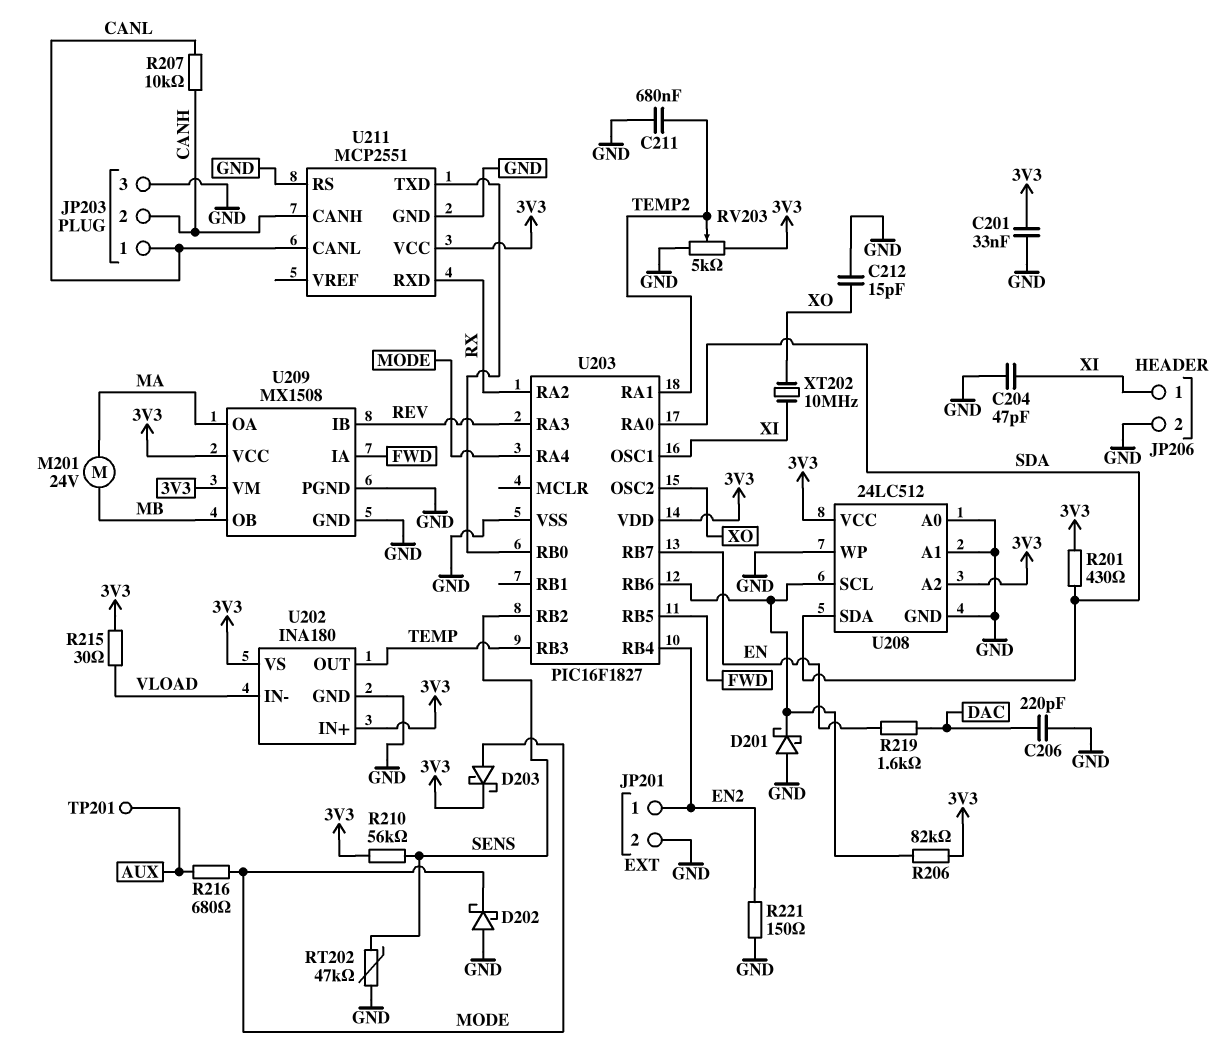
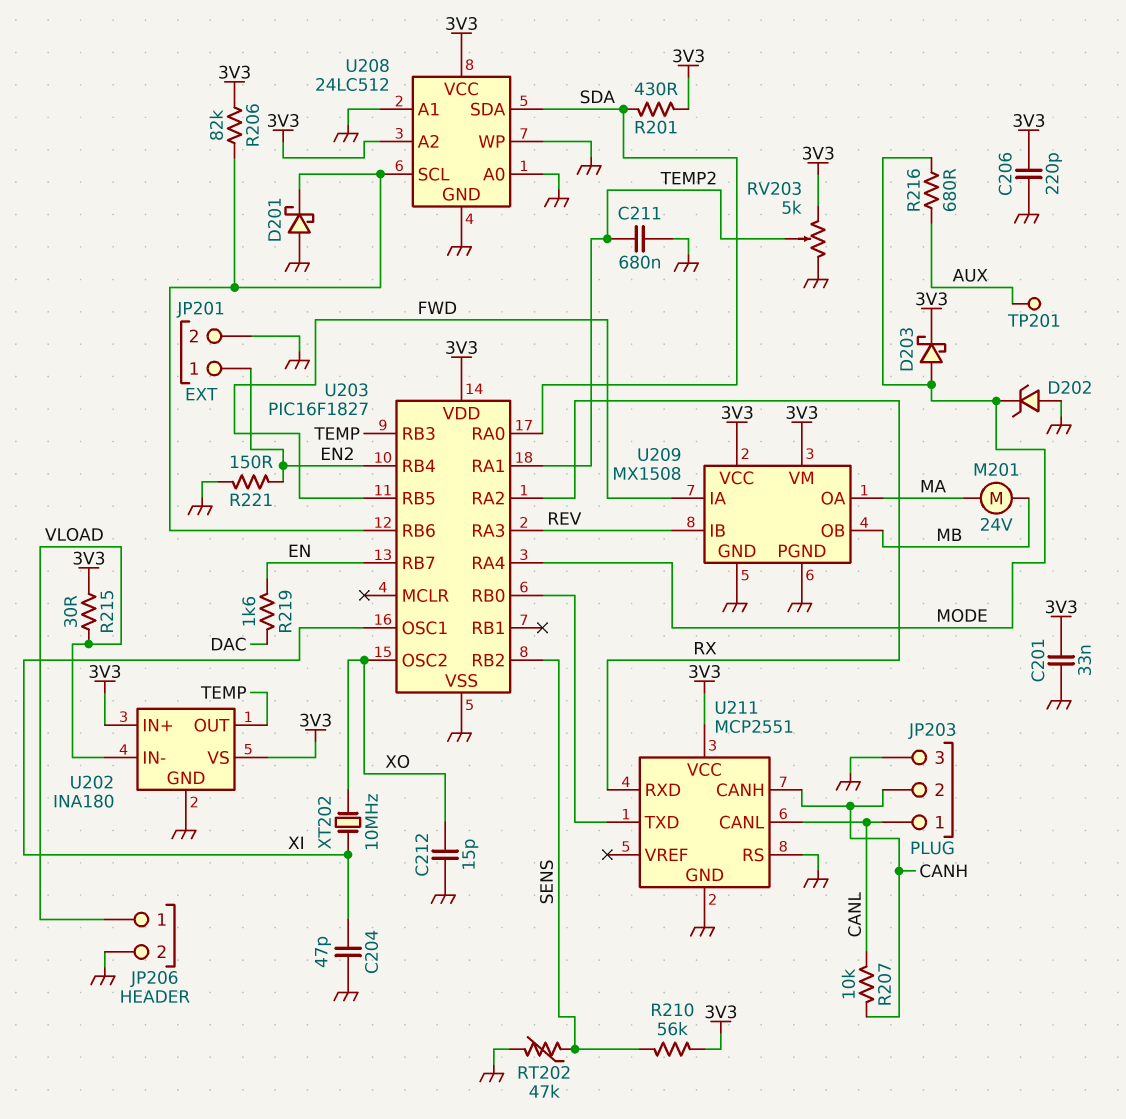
C206: 220pF (DAC, GND) -> 220pF (3V3, GND)
D202: schottky (A GND, K MODE) -> zener (A GND, K MODE)
JP206 pin 1: XI -> VLOAD

